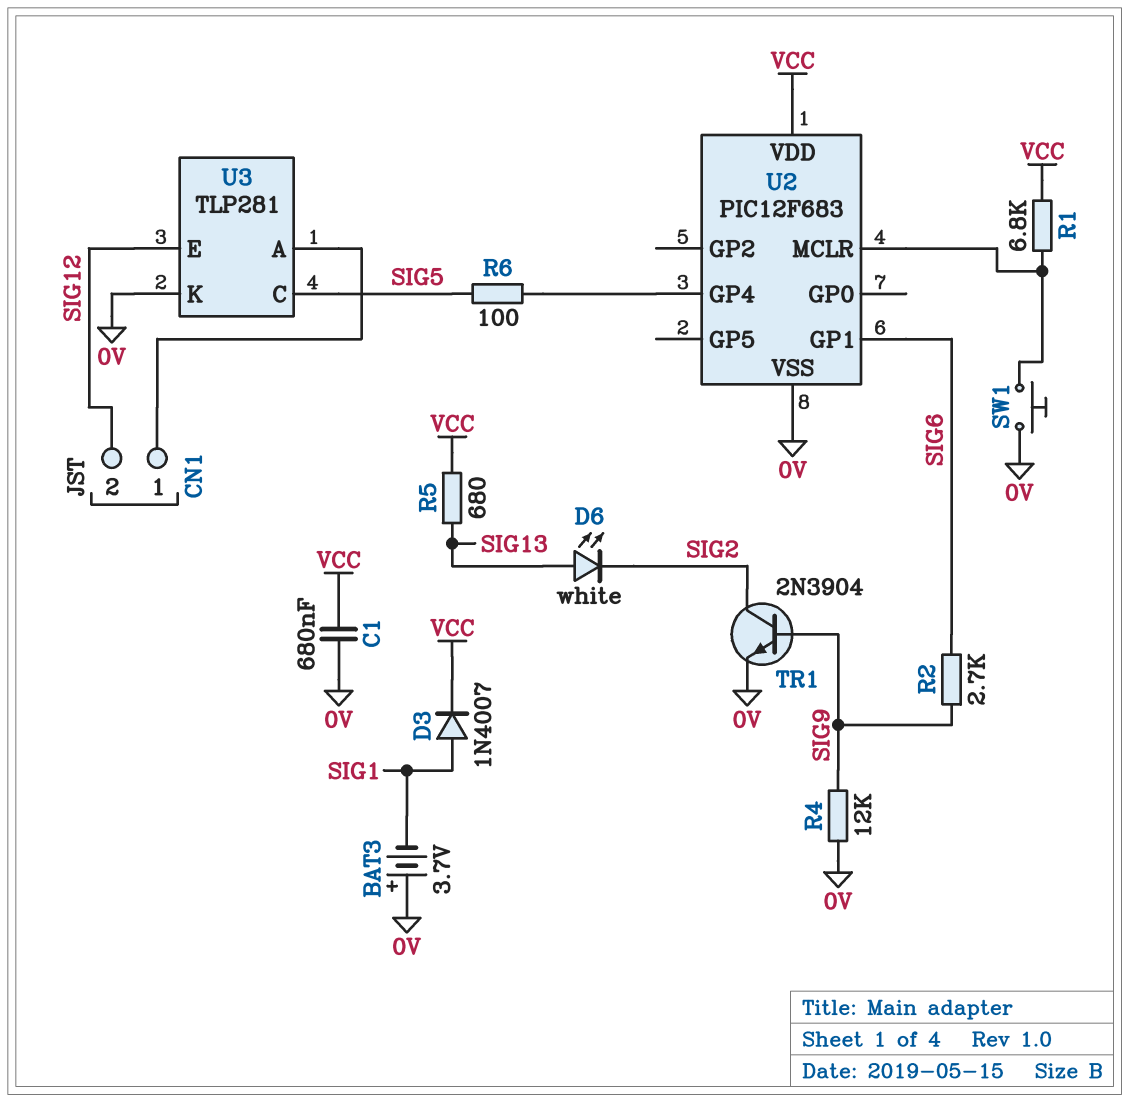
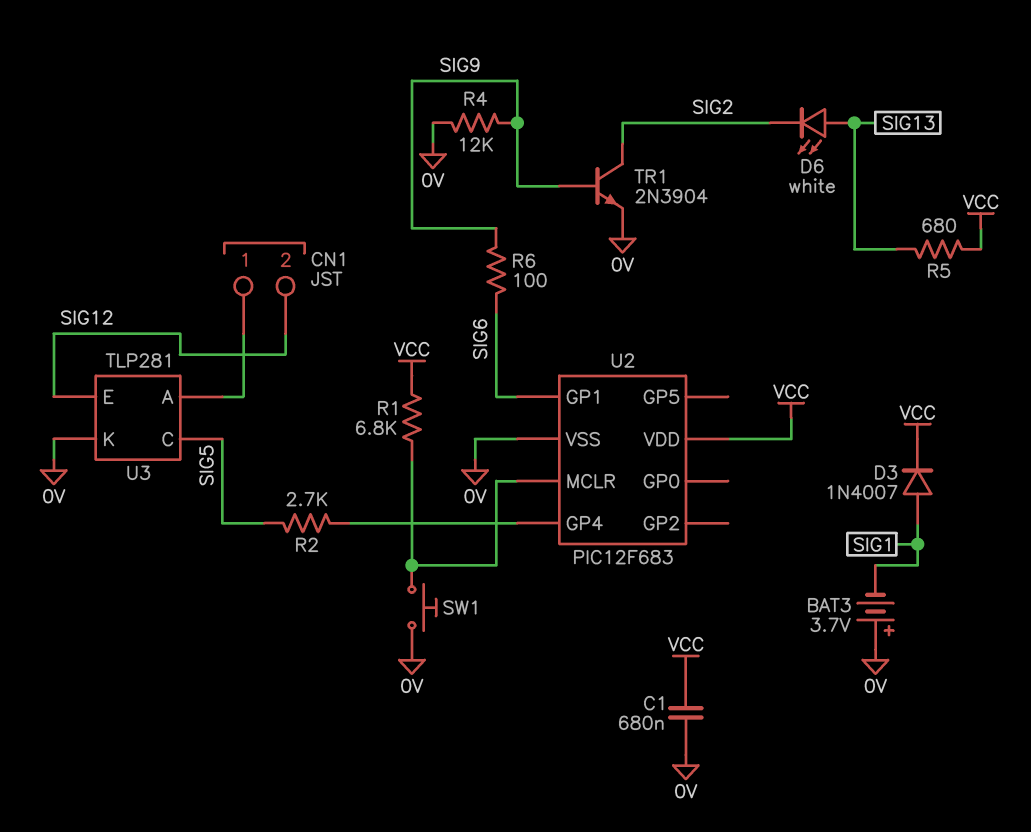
R2: 2.7k (SIG6, SIG9) -> 2.7k (SIG5, U2/GP4)
R6: 100 (SIG5, U2/GP4) -> 100 (SIG6, SIG9)

